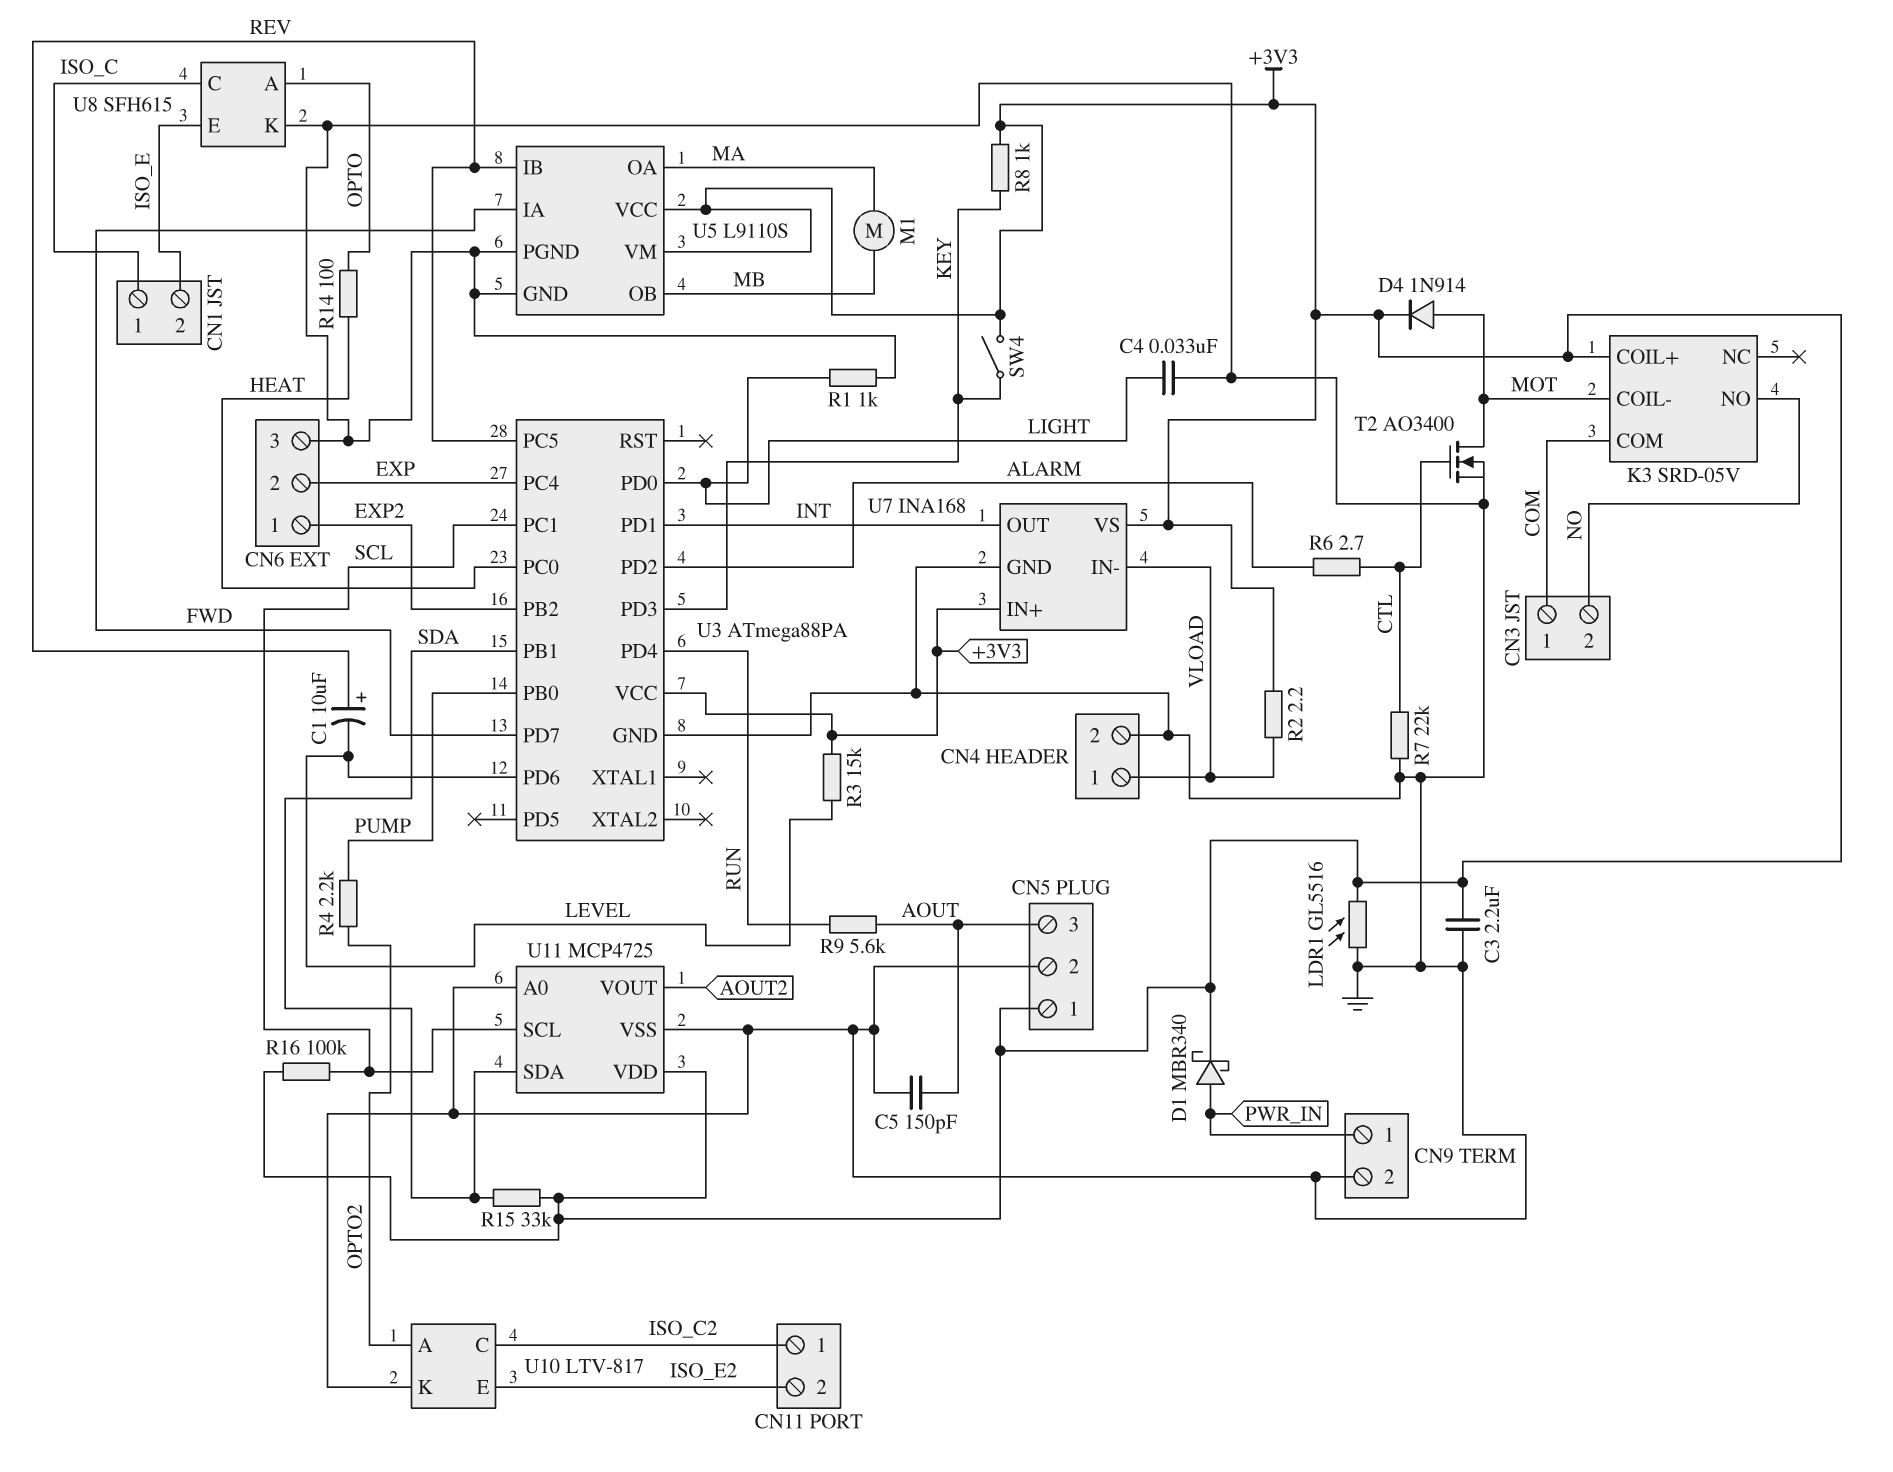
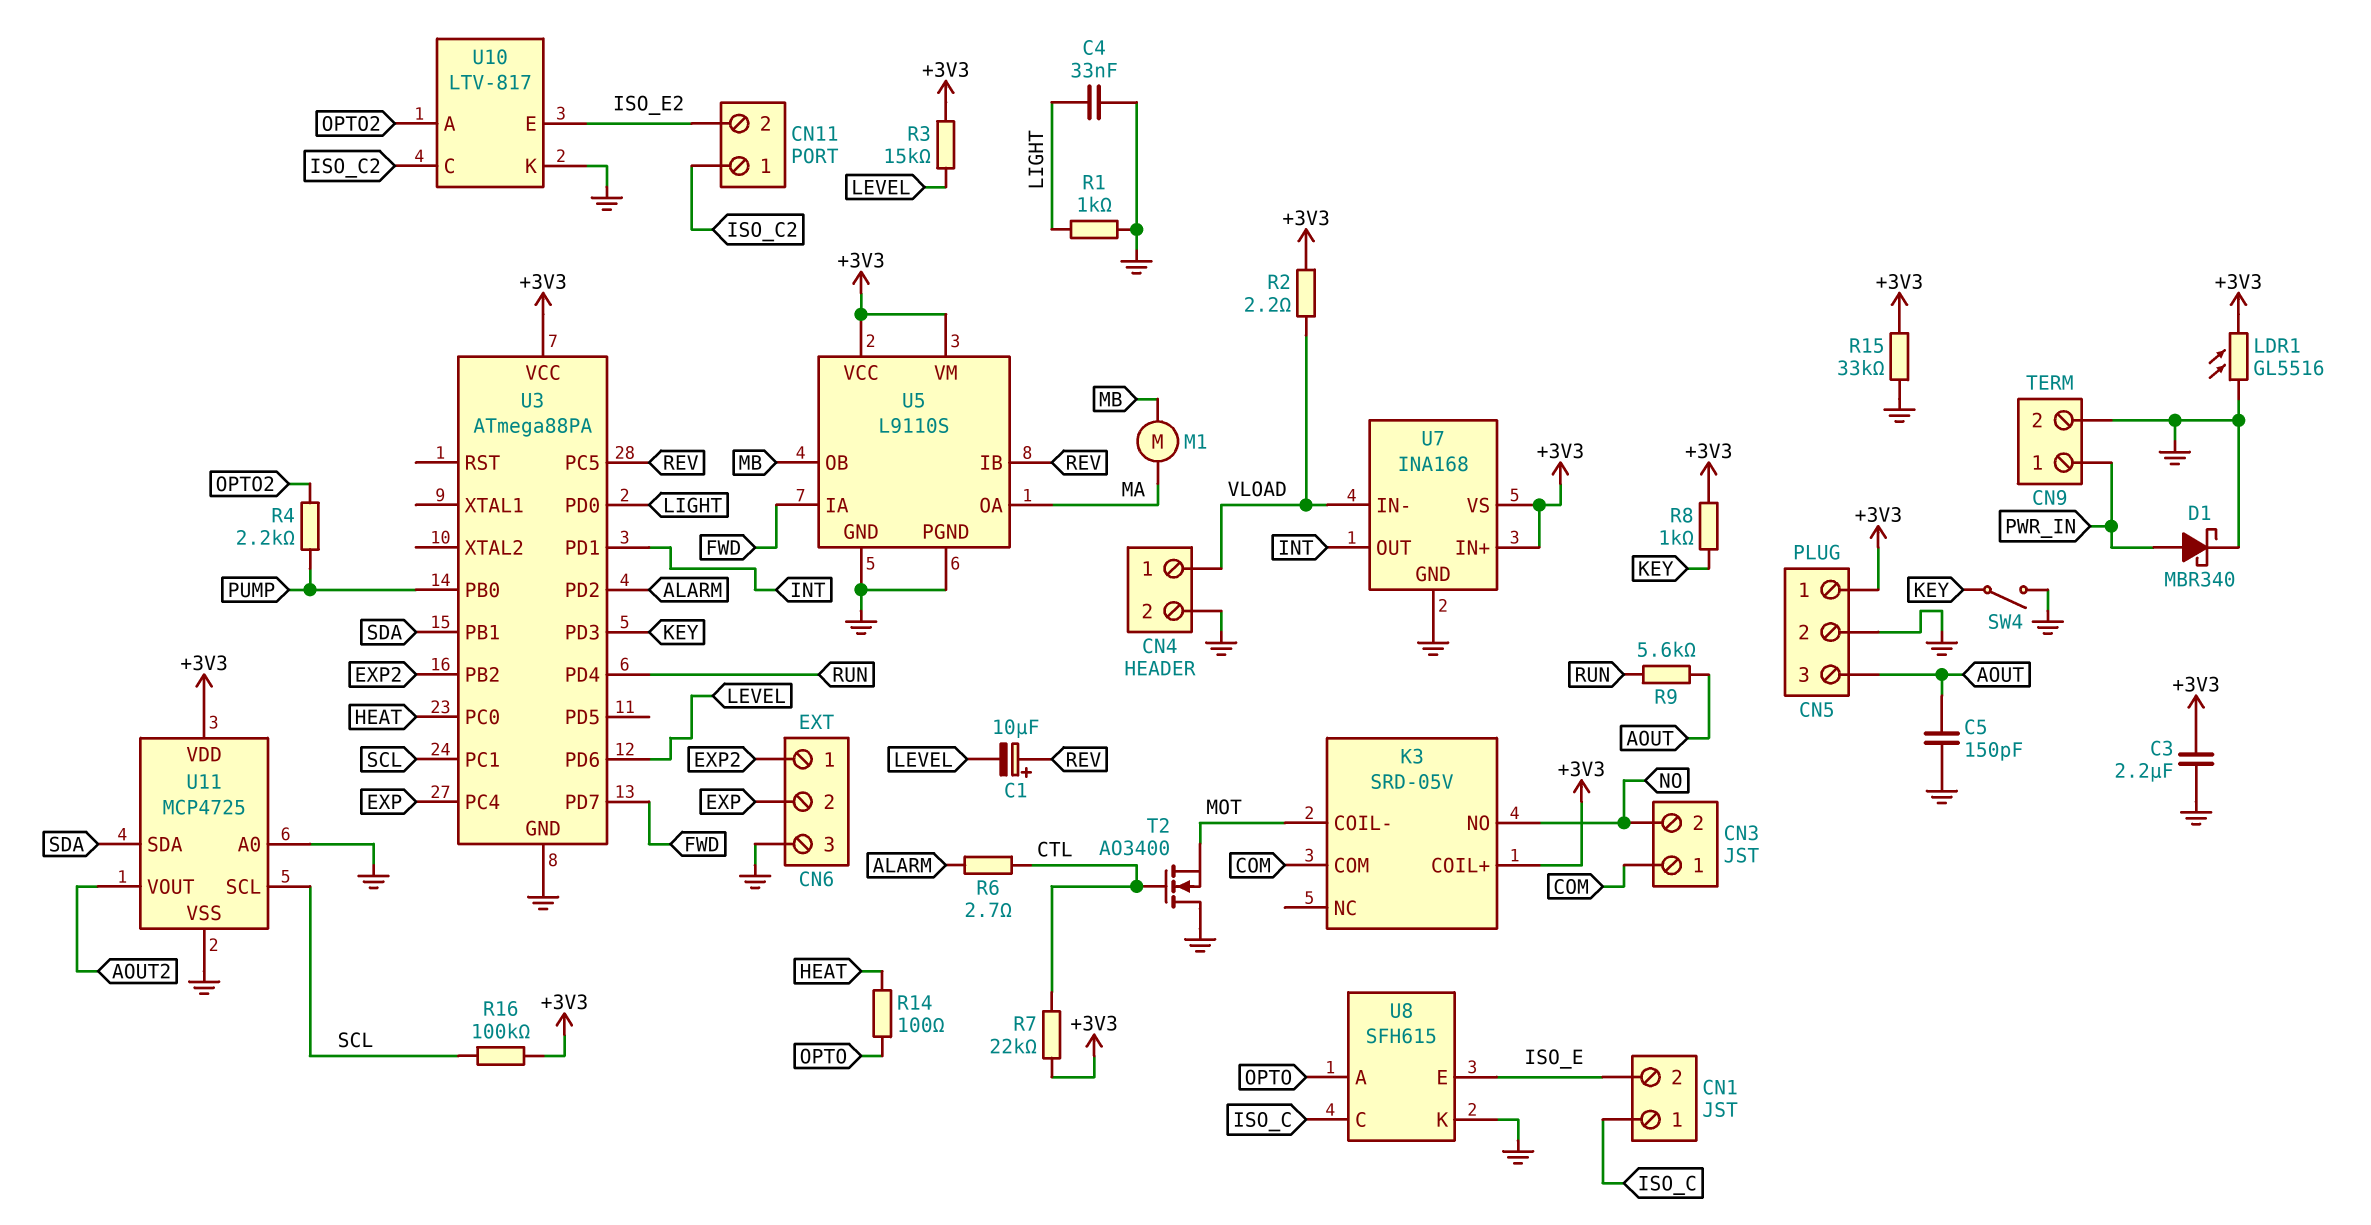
D1: schottky MBR340 (A PWR_IN, K +3V3) -> schottky MBR340 (A PWR_IN, K GND)
D4: diode 1N914 (A MOT, K +3V3) -> none
R7: 22k (CTL, GND) -> 22k (+3V3, CTL)
R15: 33k (+3V3, SDA) -> 33k (+3V3, GND)
SW4: switch (+3V3, KEY) -> switch (GND, KEY)
T2: NMOS AO3400 (G CTL, D MOT, S GND) -> NMOS AO3400 (G CTL, D GND, S MOT)

